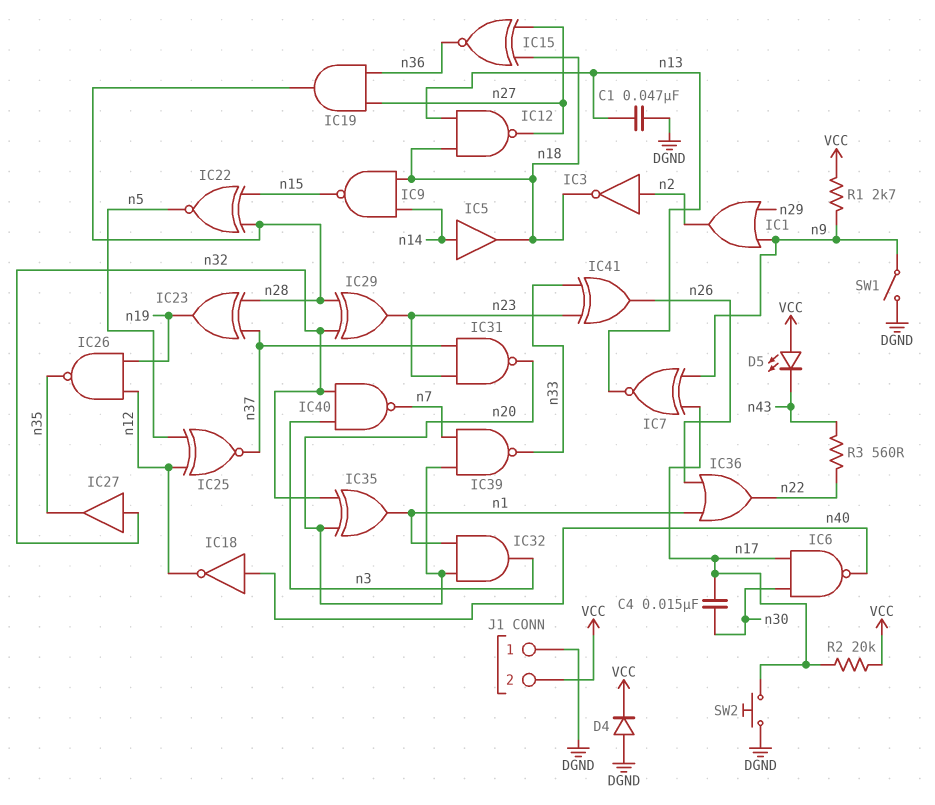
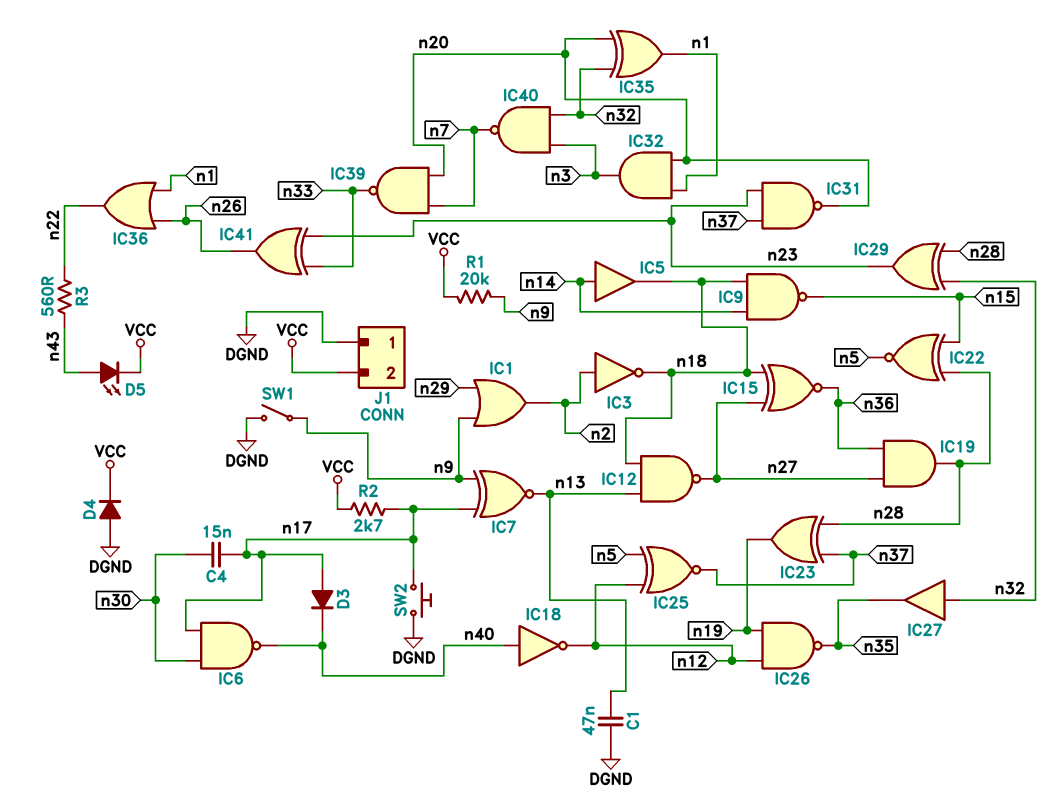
D3: none -> diode (A n17, K n40)
D5: LED (A VCC, K n43) -> LED (A n43, K VCC)
R1: 2.7k (VCC, n9) -> 20k (VCC, n9)
R2: 20k (VCC, n17) -> 2.7k (VCC, n17)

